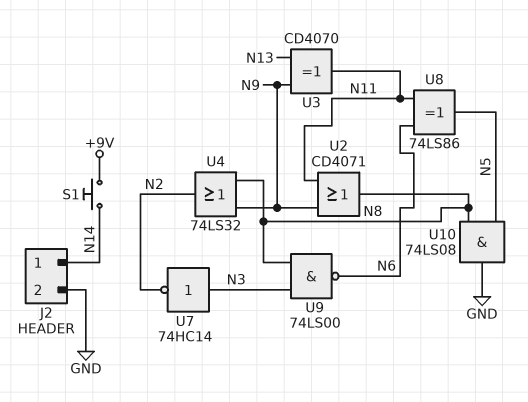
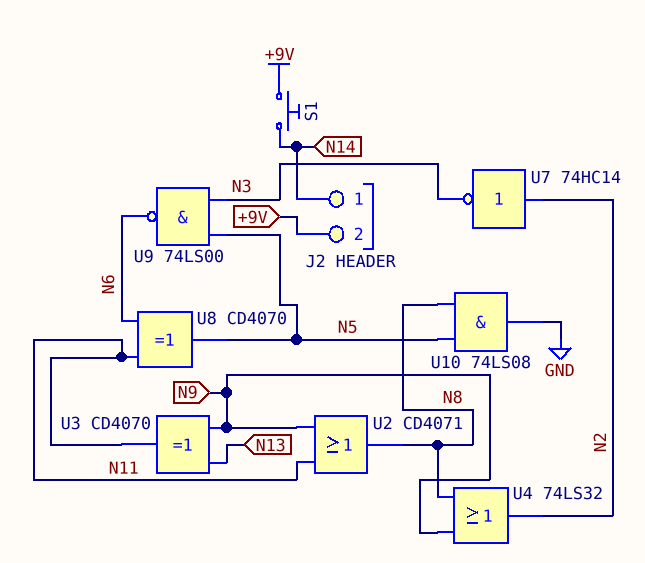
J2 pin 2: GND -> +9V
U7: NOT 74HC14 (in N3, out N2) -> NOT 74HC14 (in N2, out N3)
U8: XOR 74LS86 (in N6, in N11, out N5) -> XOR CD4070 (in N6, in N11, out N5)
U9: NAND 74LS00 (in N3, in N8, out N6) -> NAND 74LS00 (in N3, in N5, out N6)

